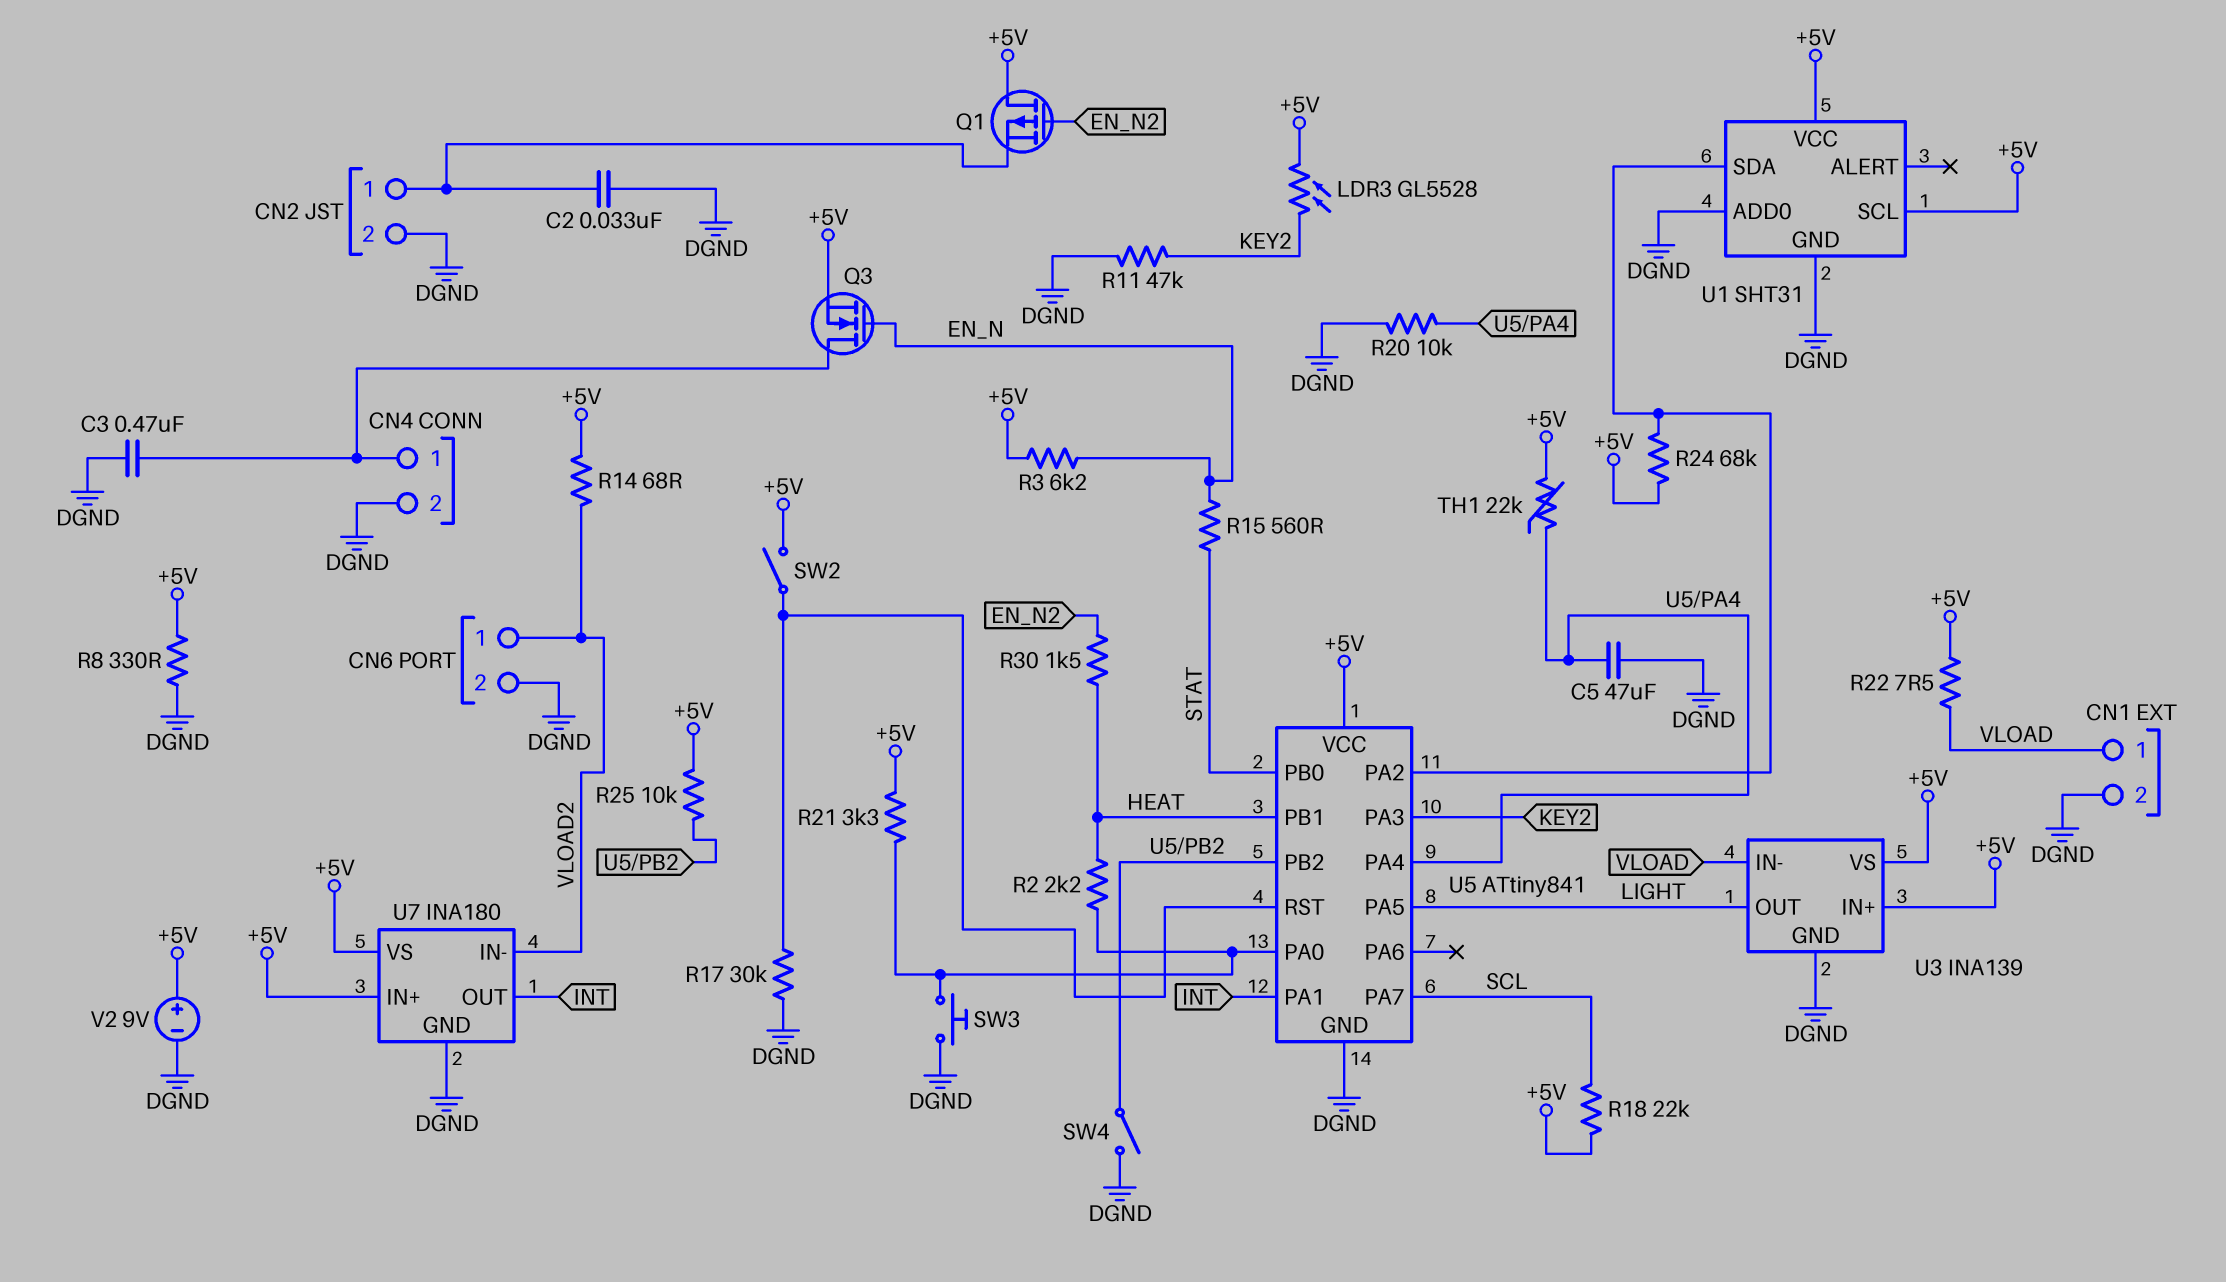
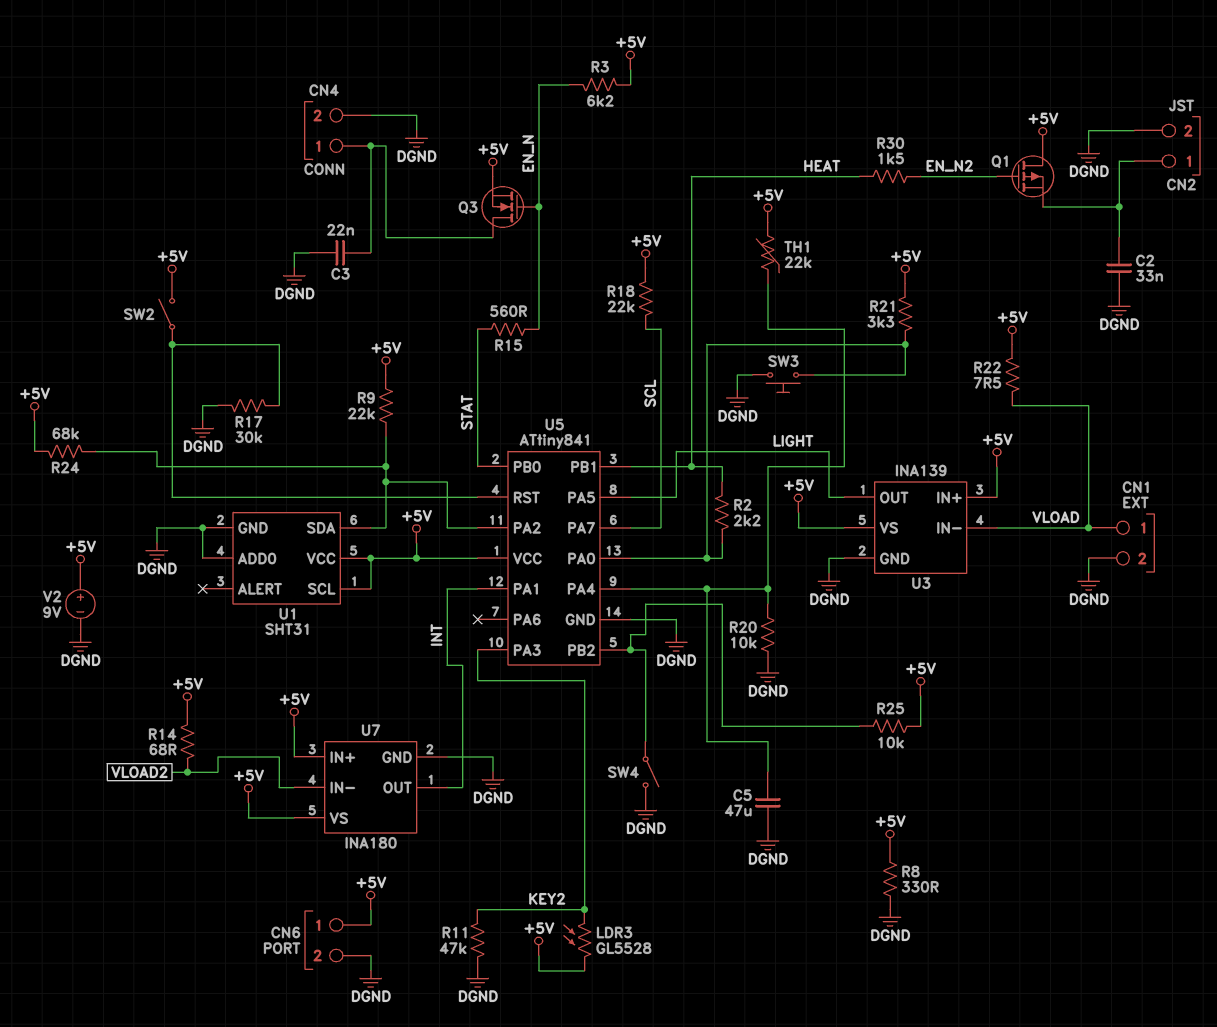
C3: 470nF (CN4/1, DGND) -> 22nF (CN4/1, DGND)
CN6 pin 1: VLOAD2 -> +5V
R9: none -> 22k (+5V, U1/SDA)

